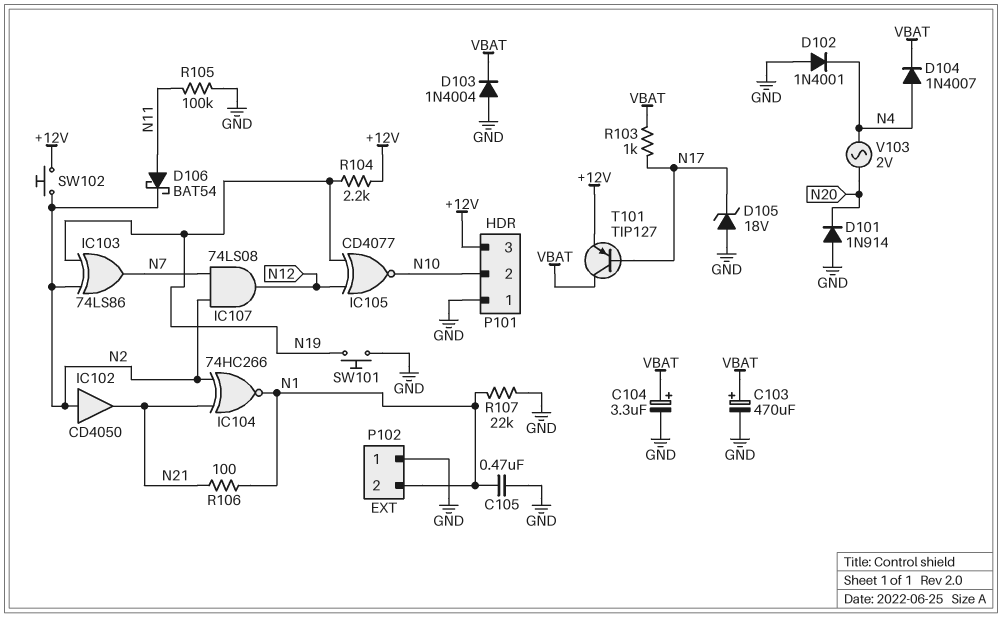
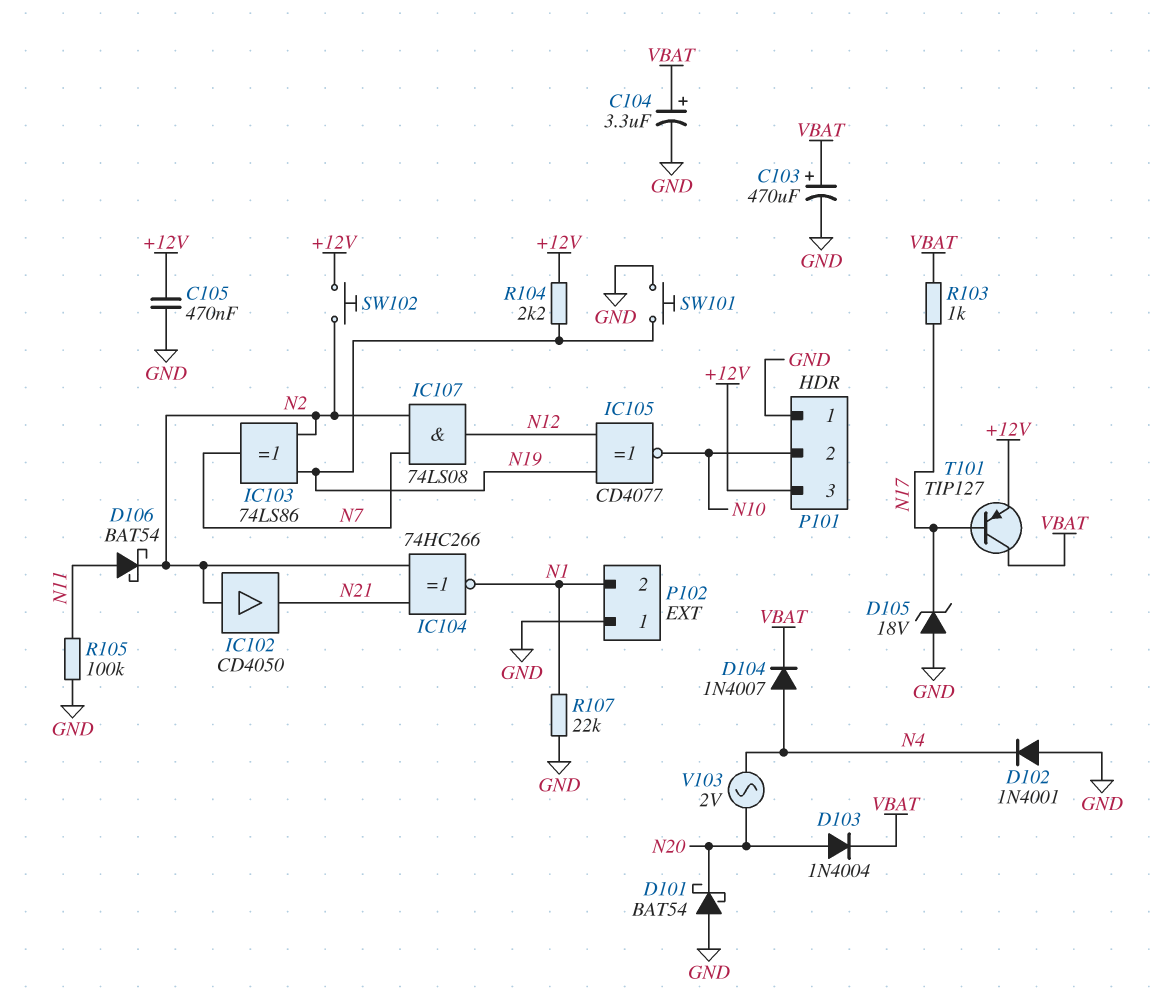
C105: 470nF (GND, N1) -> 470nF (+12V, GND)
D101: diode 1N914 (A GND, K N20) -> schottky BAT54 (A GND, K N20)
D103: diode 1N4004 (A GND, K VBAT) -> diode 1N4004 (A N20, K VBAT)
R106: 100 (N1, N21) -> none

